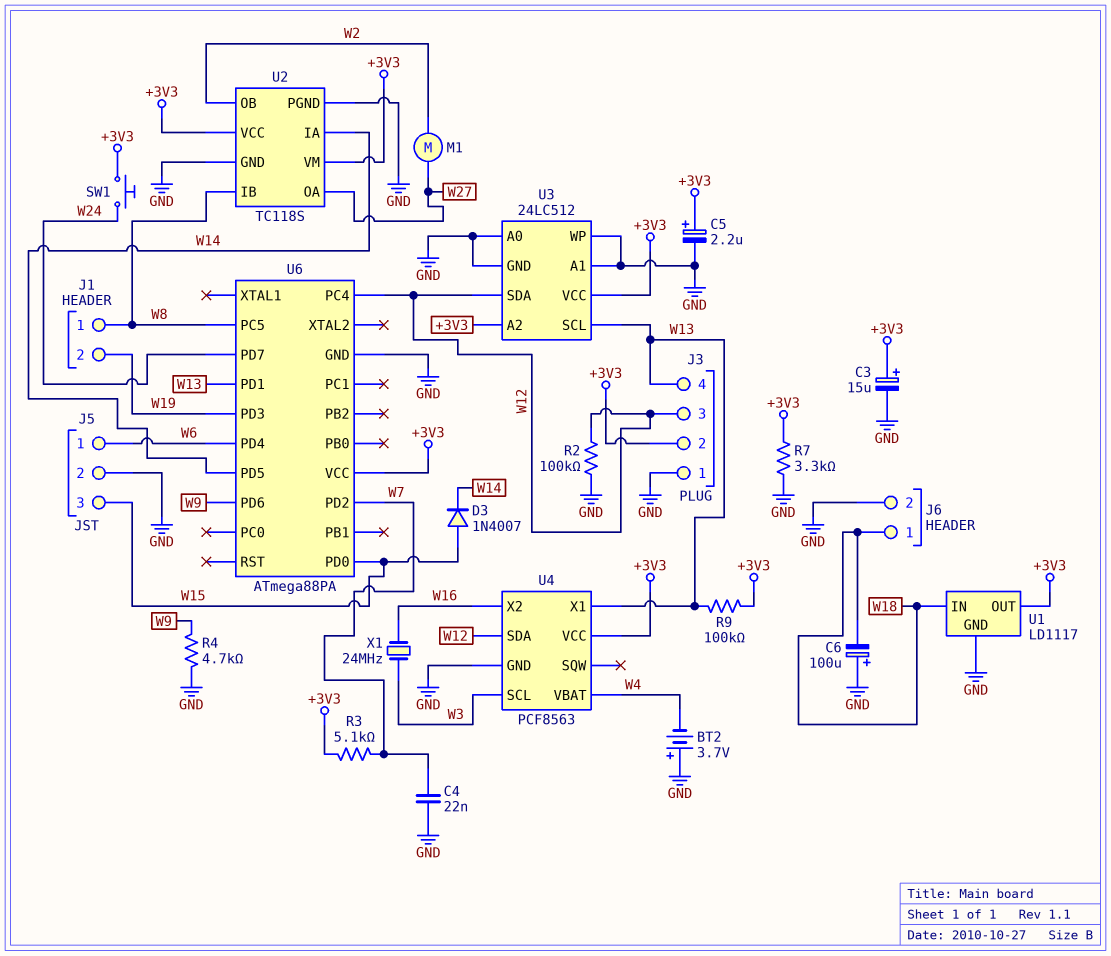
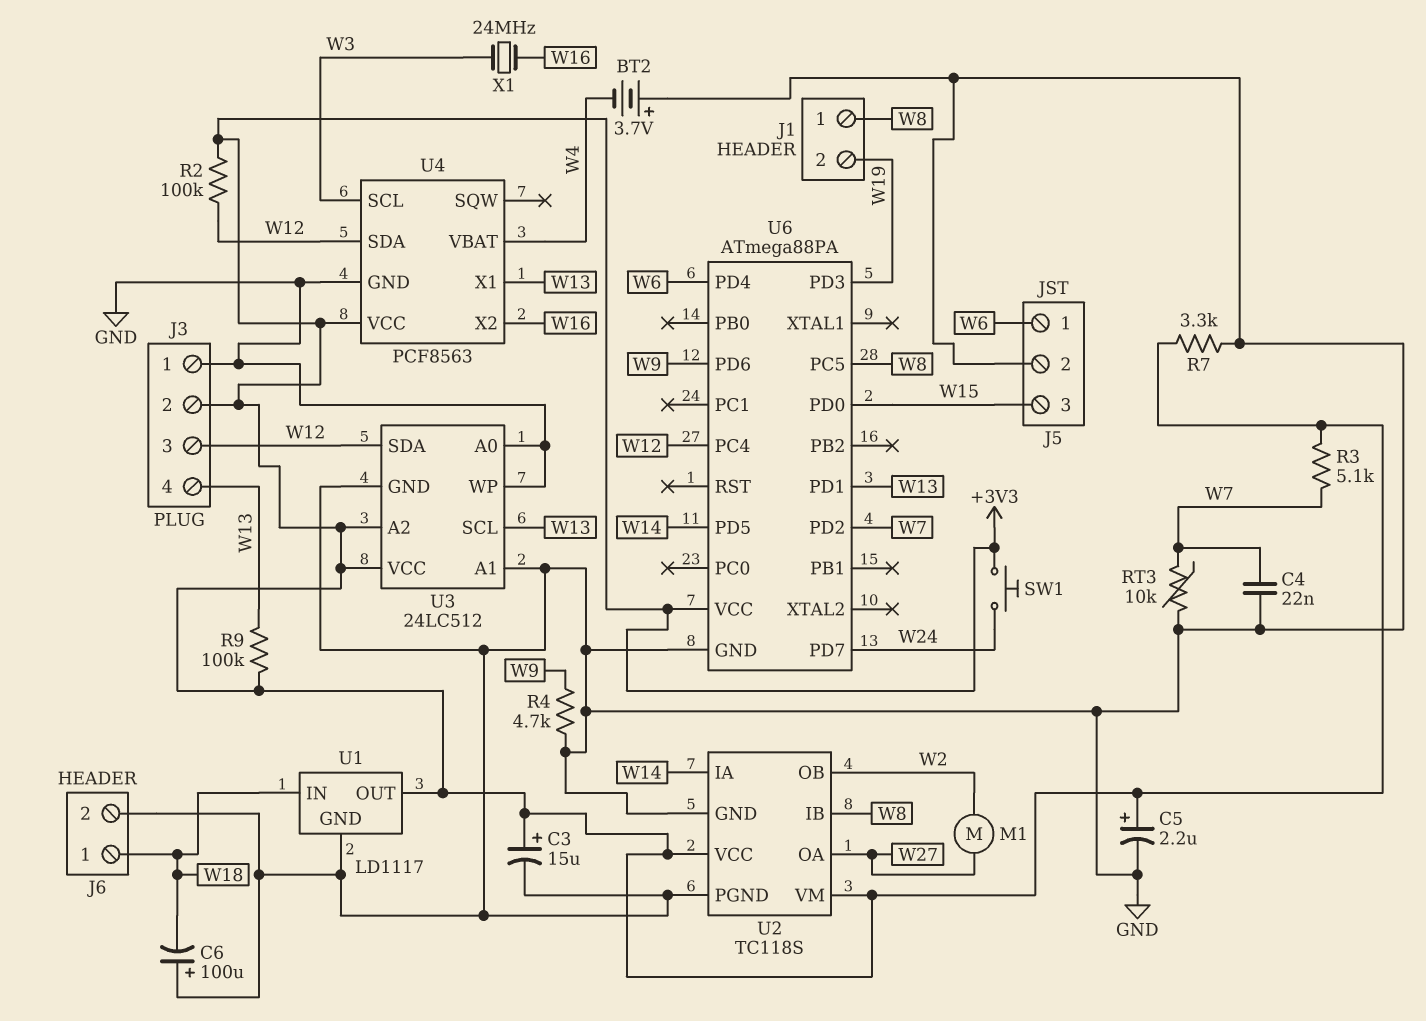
D3: diode 1N4007 (A W15, K W14) -> none
R2: 100k (GND, W12) -> 100k (+3V3, W12)
RT3: none -> 10k (GND, W7)

